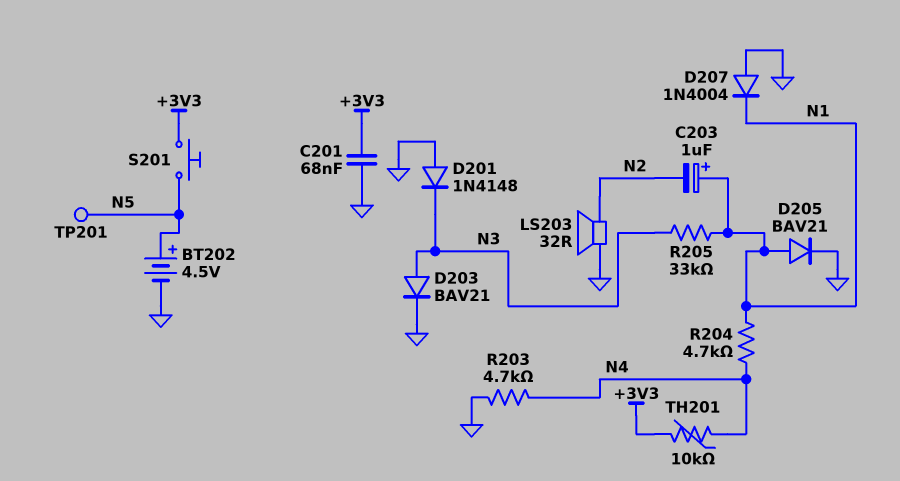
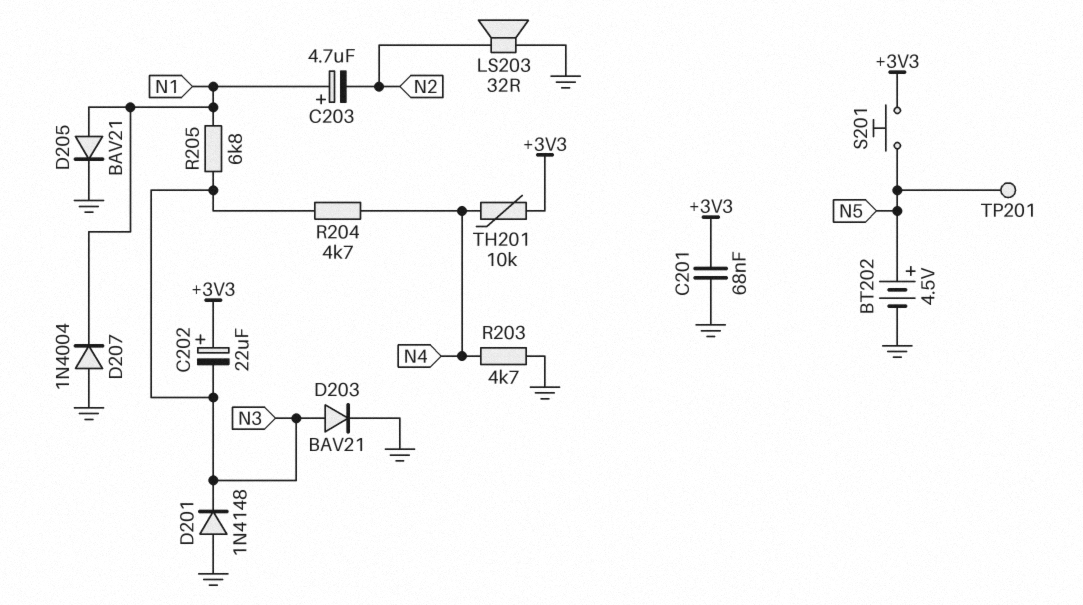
C202: none -> 22uF (plus +3V3, minus N3)
C203: 1uF (plus N1, minus N2) -> 4.7uF (plus N1, minus N2)
R204: 4.7k (N1, N4) -> 4.7k (N3, N4)
R205: 33k (N1, N3) -> 6.8k (N1, N3)

